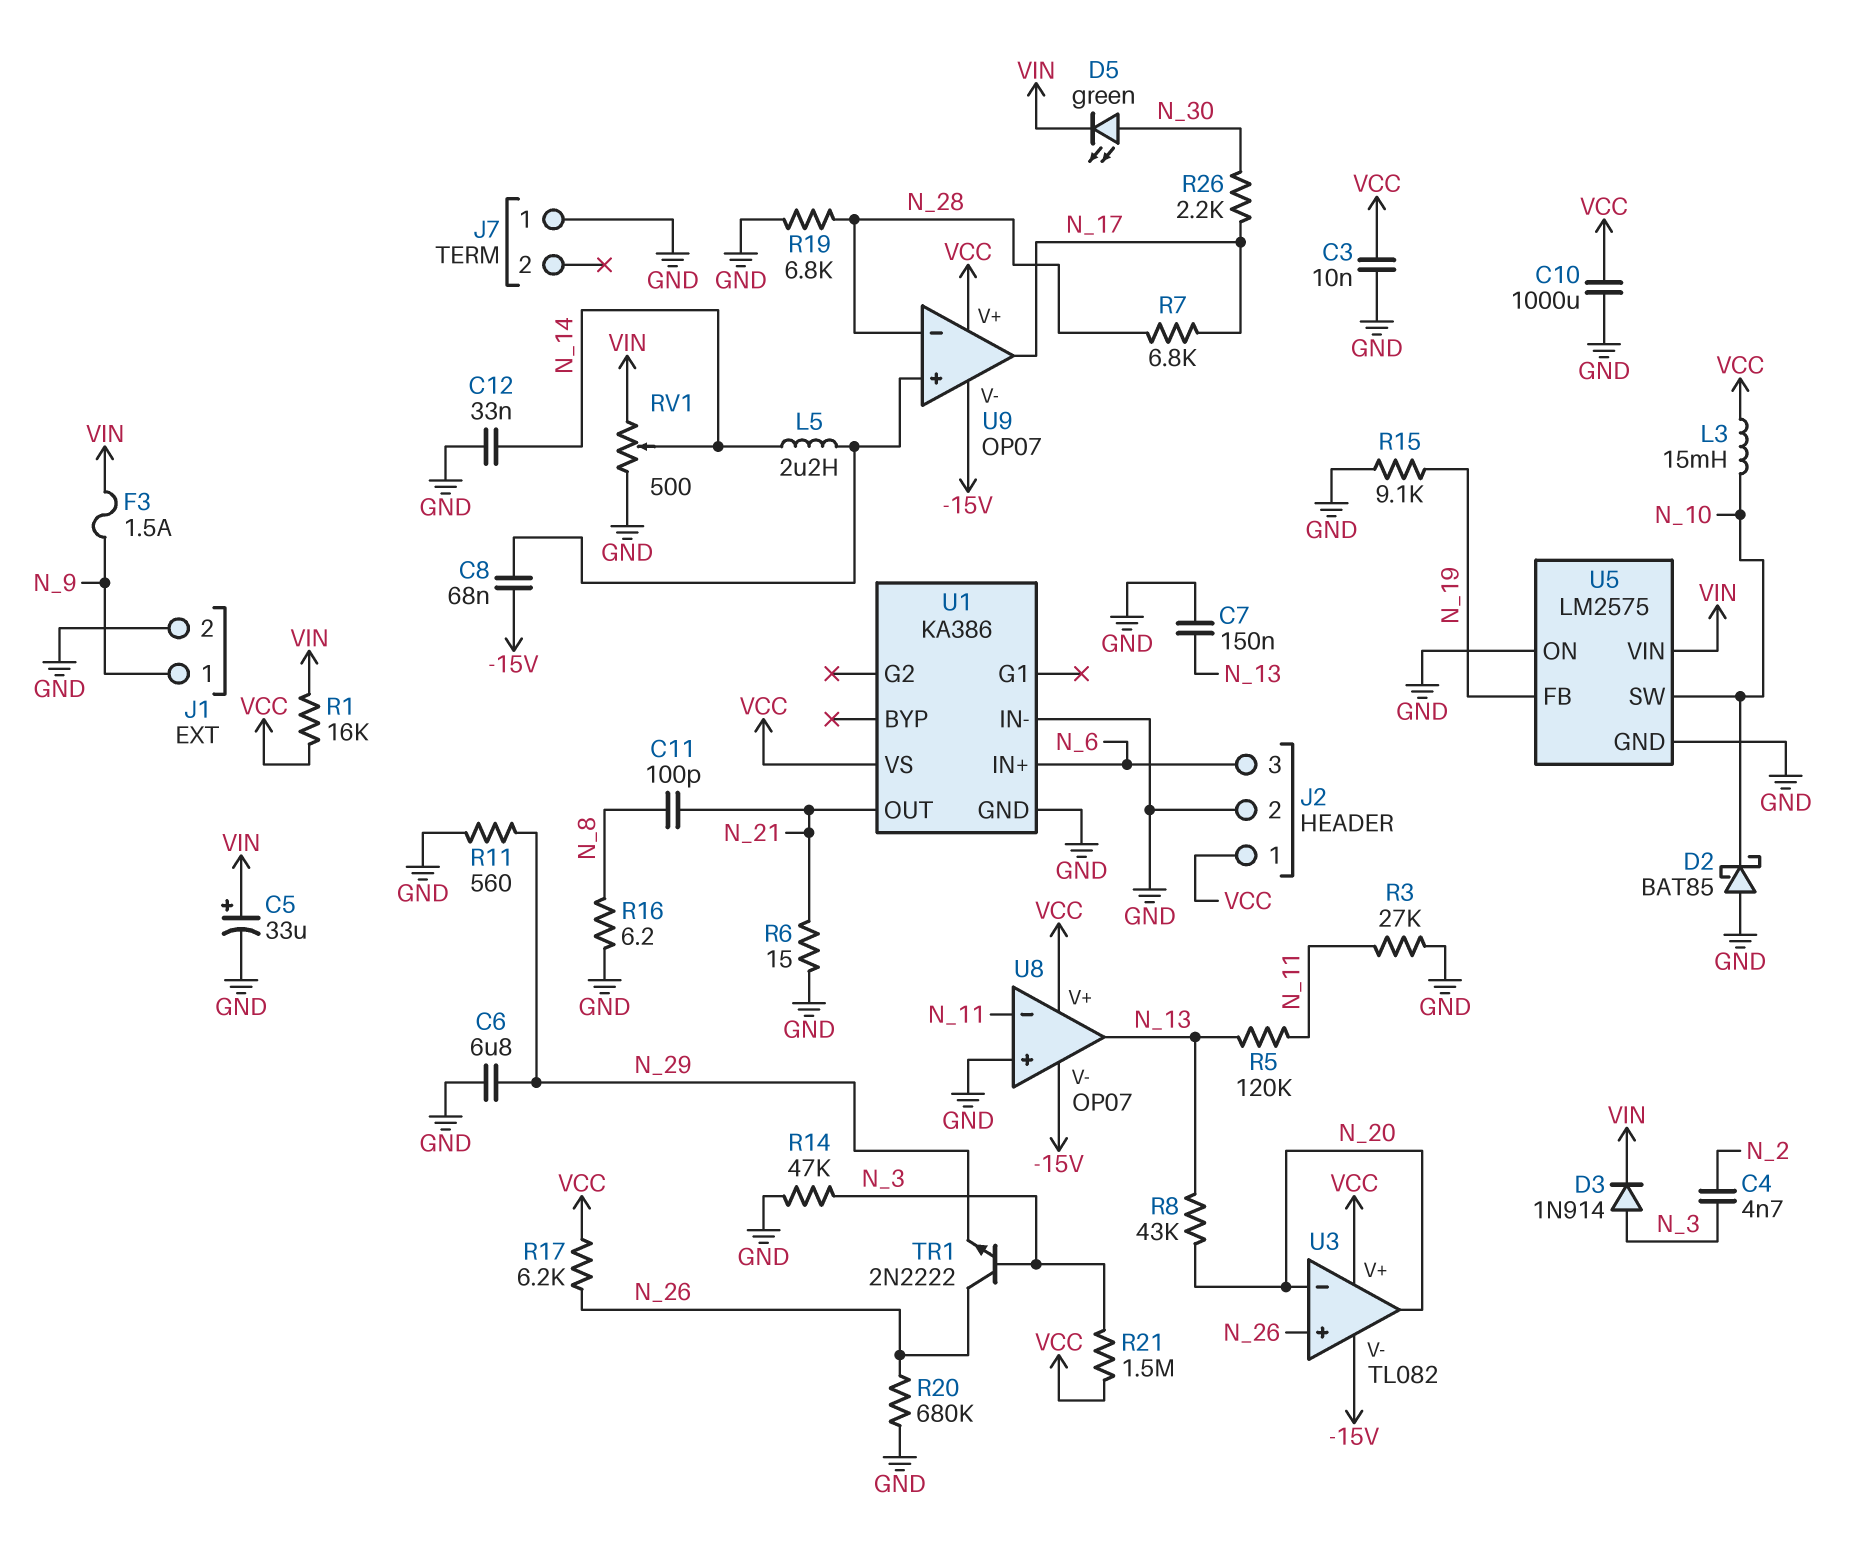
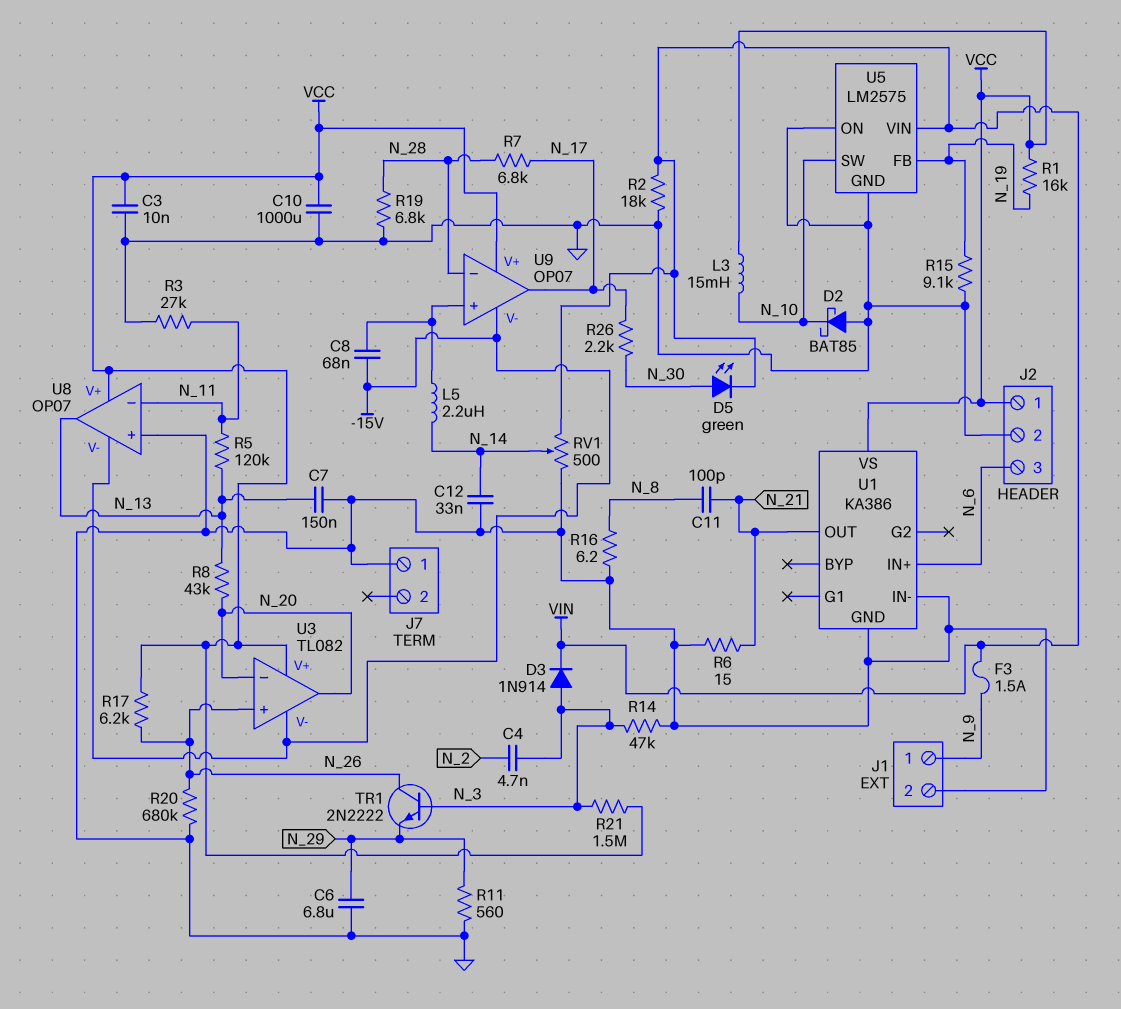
C5: 33uF (plus VIN, minus GND) -> none
R1: 16k (VCC, VIN) -> 16k (N_19, VCC)
R2: none -> 18k (GND, VIN)

